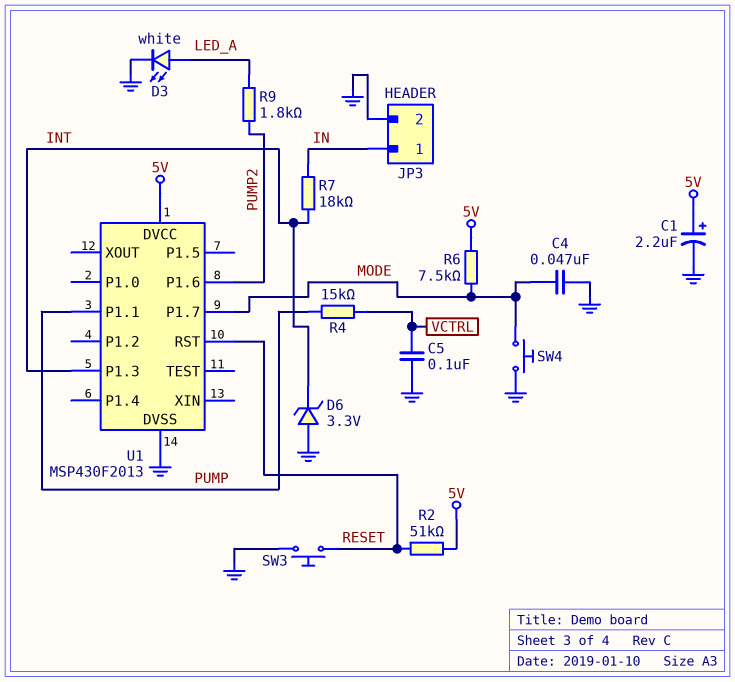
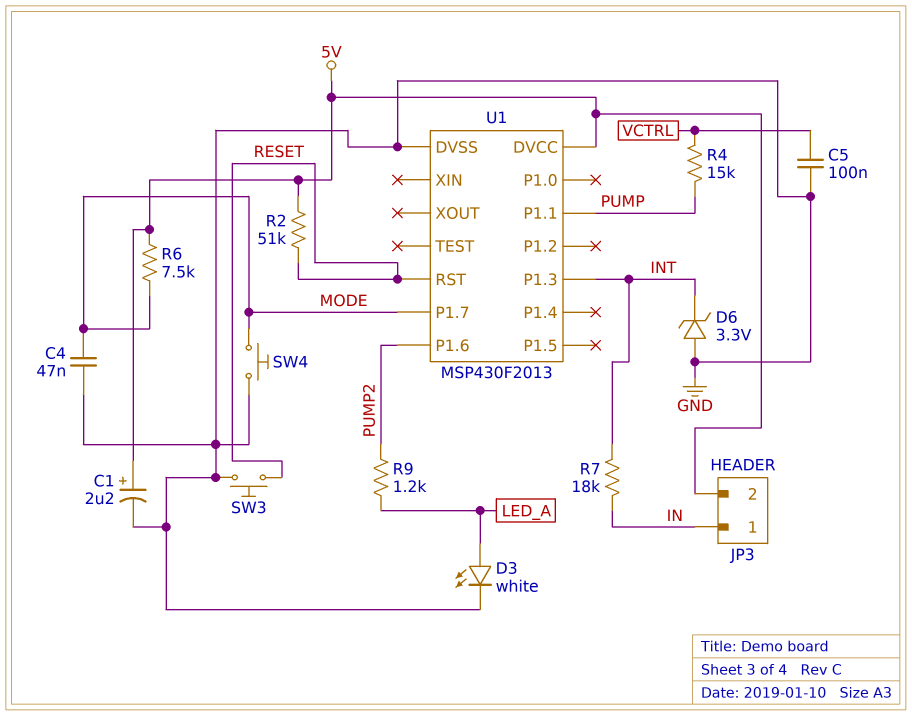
JP3 pin 2: GND -> 5V
R9: 1.8k (LED_A, PUMP2) -> 1.2k (LED_A, PUMP2)

